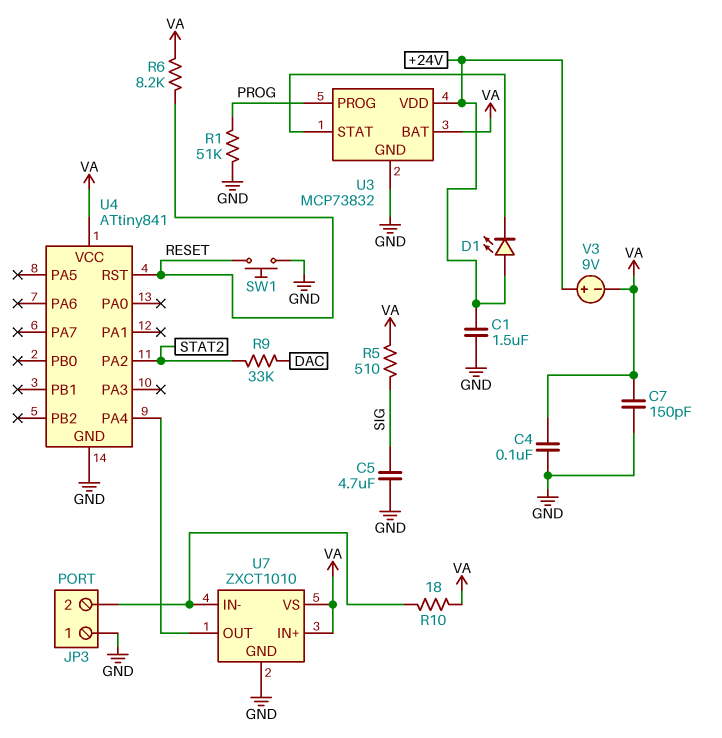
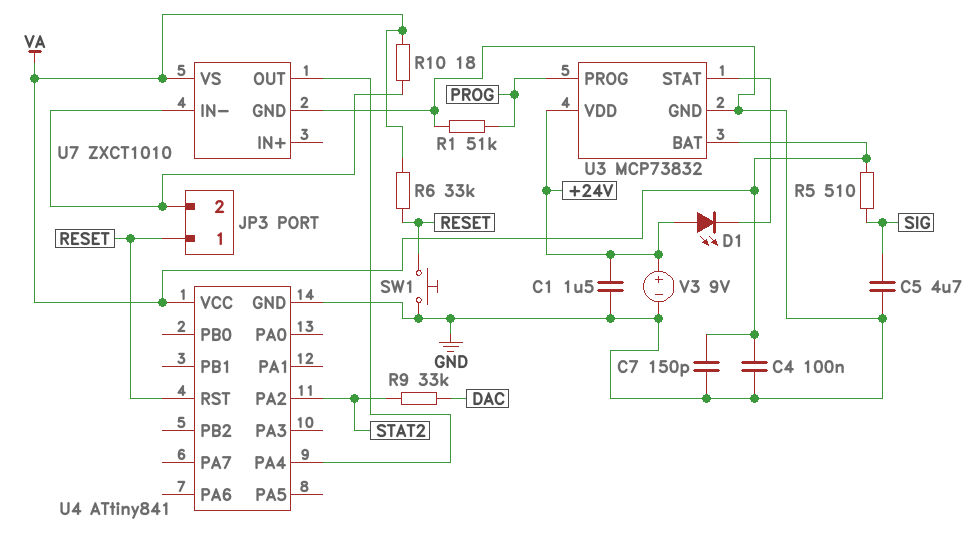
JP3 pin 1: GND -> RESET
R6: 8.2k (RESET, VA) -> 33k (RESET, VA)
U7 pin IN+: VA -> none
V3: 9V (plus +24V, minus VA) -> 9V (plus +24V, minus GND)

